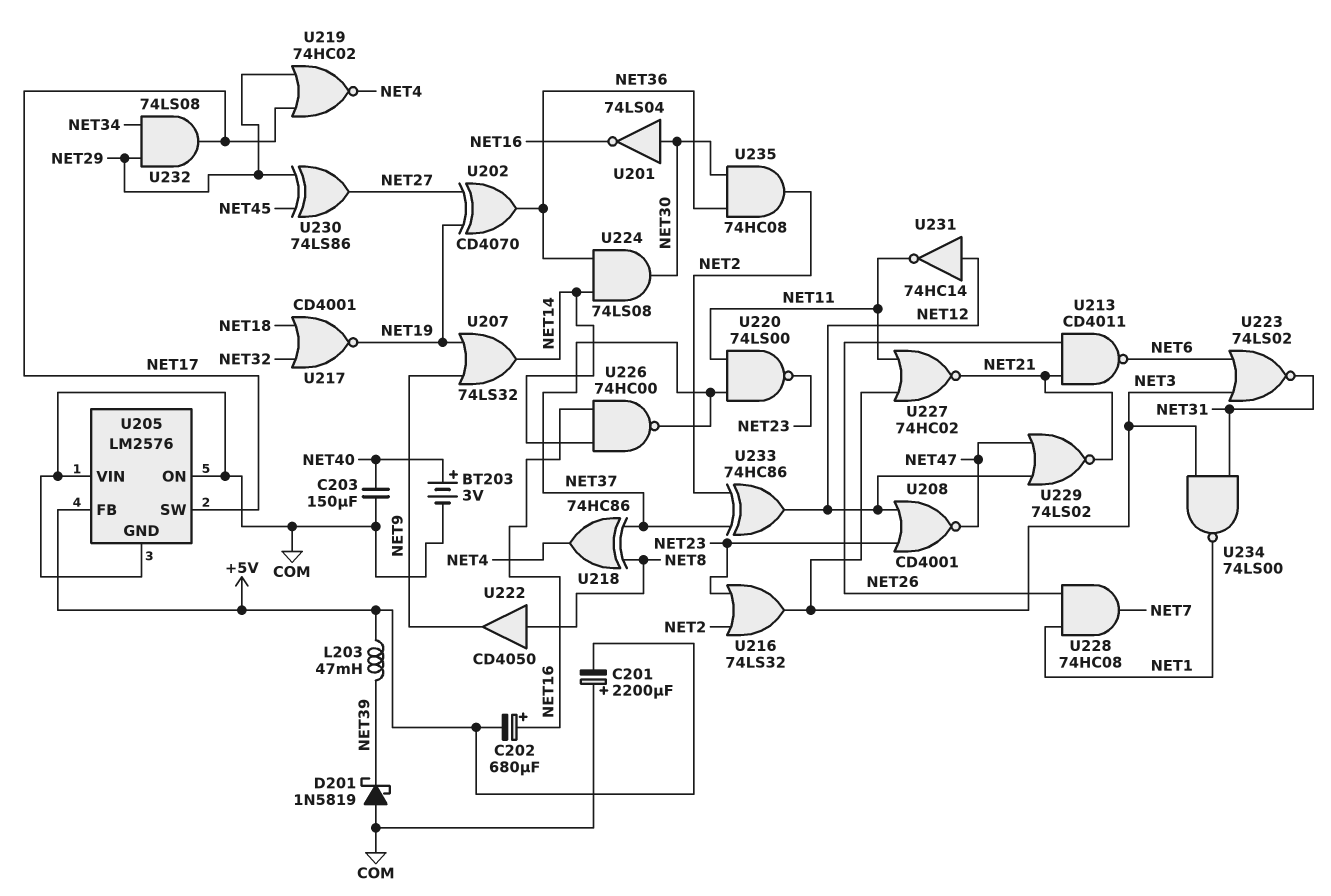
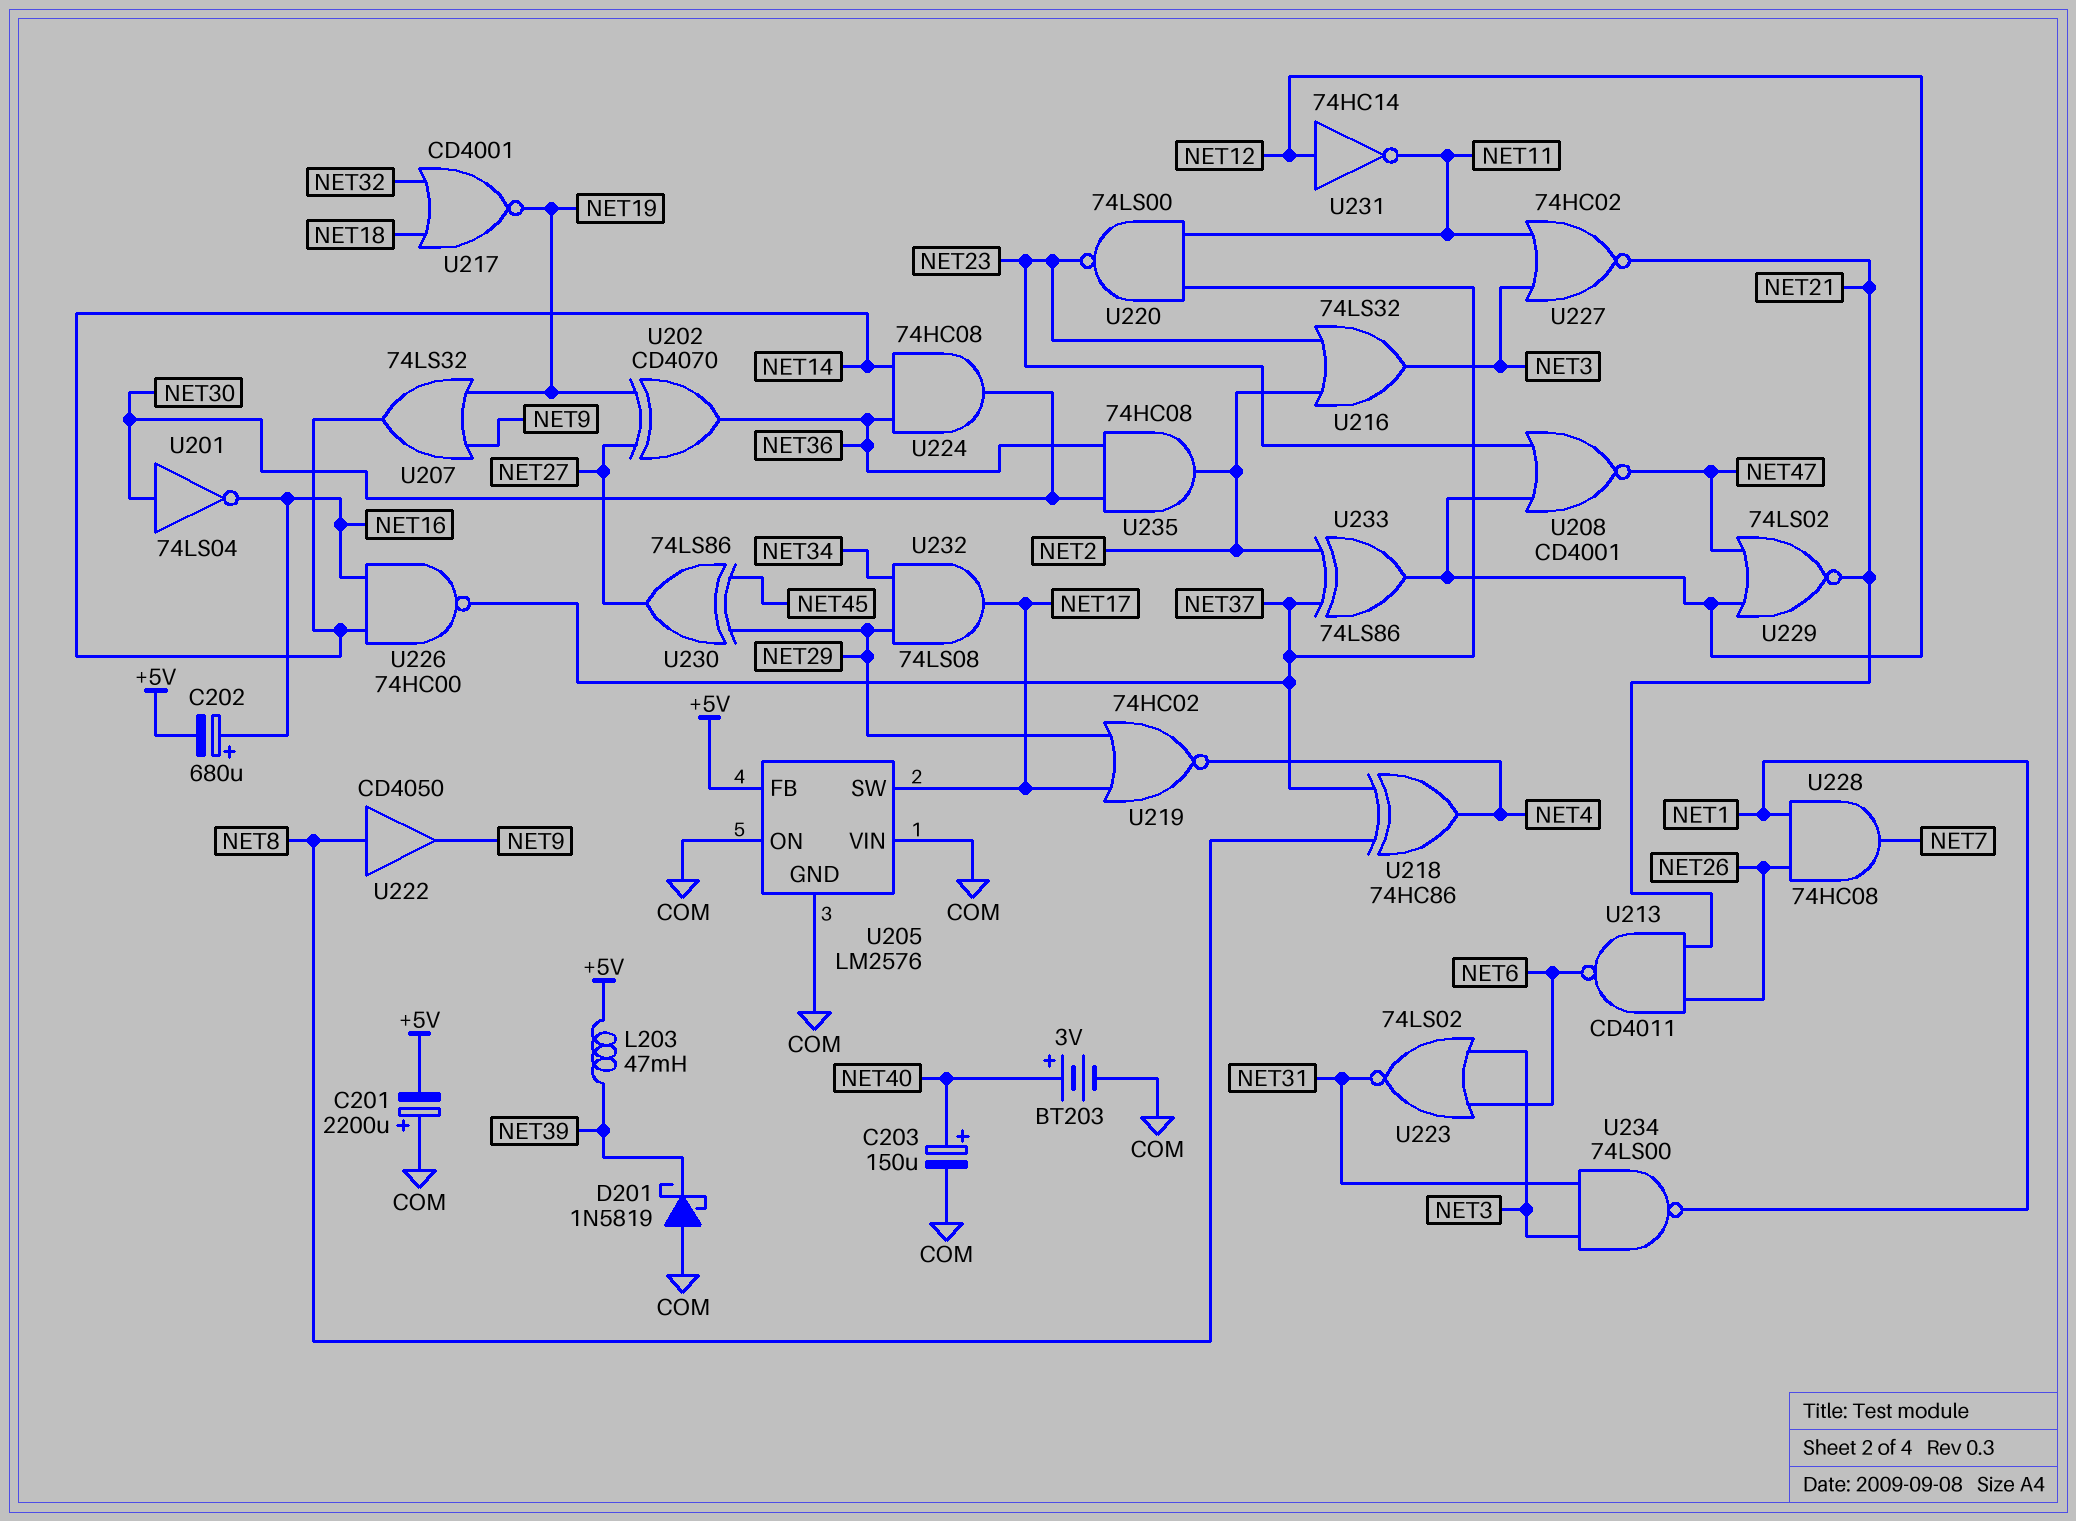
C203: 150uF (COM, NET40) -> 150uF (plus NET40, minus COM)
U224: AND 74LS08 (in NET14, in NET36, out NET30) -> AND 74HC08 (in NET14, in NET36, out NET30)
U233: XOR 74HC86 (in NET2, in NET37, out NET12) -> XOR 74LS86 (in NET2, in NET37, out NET12)

